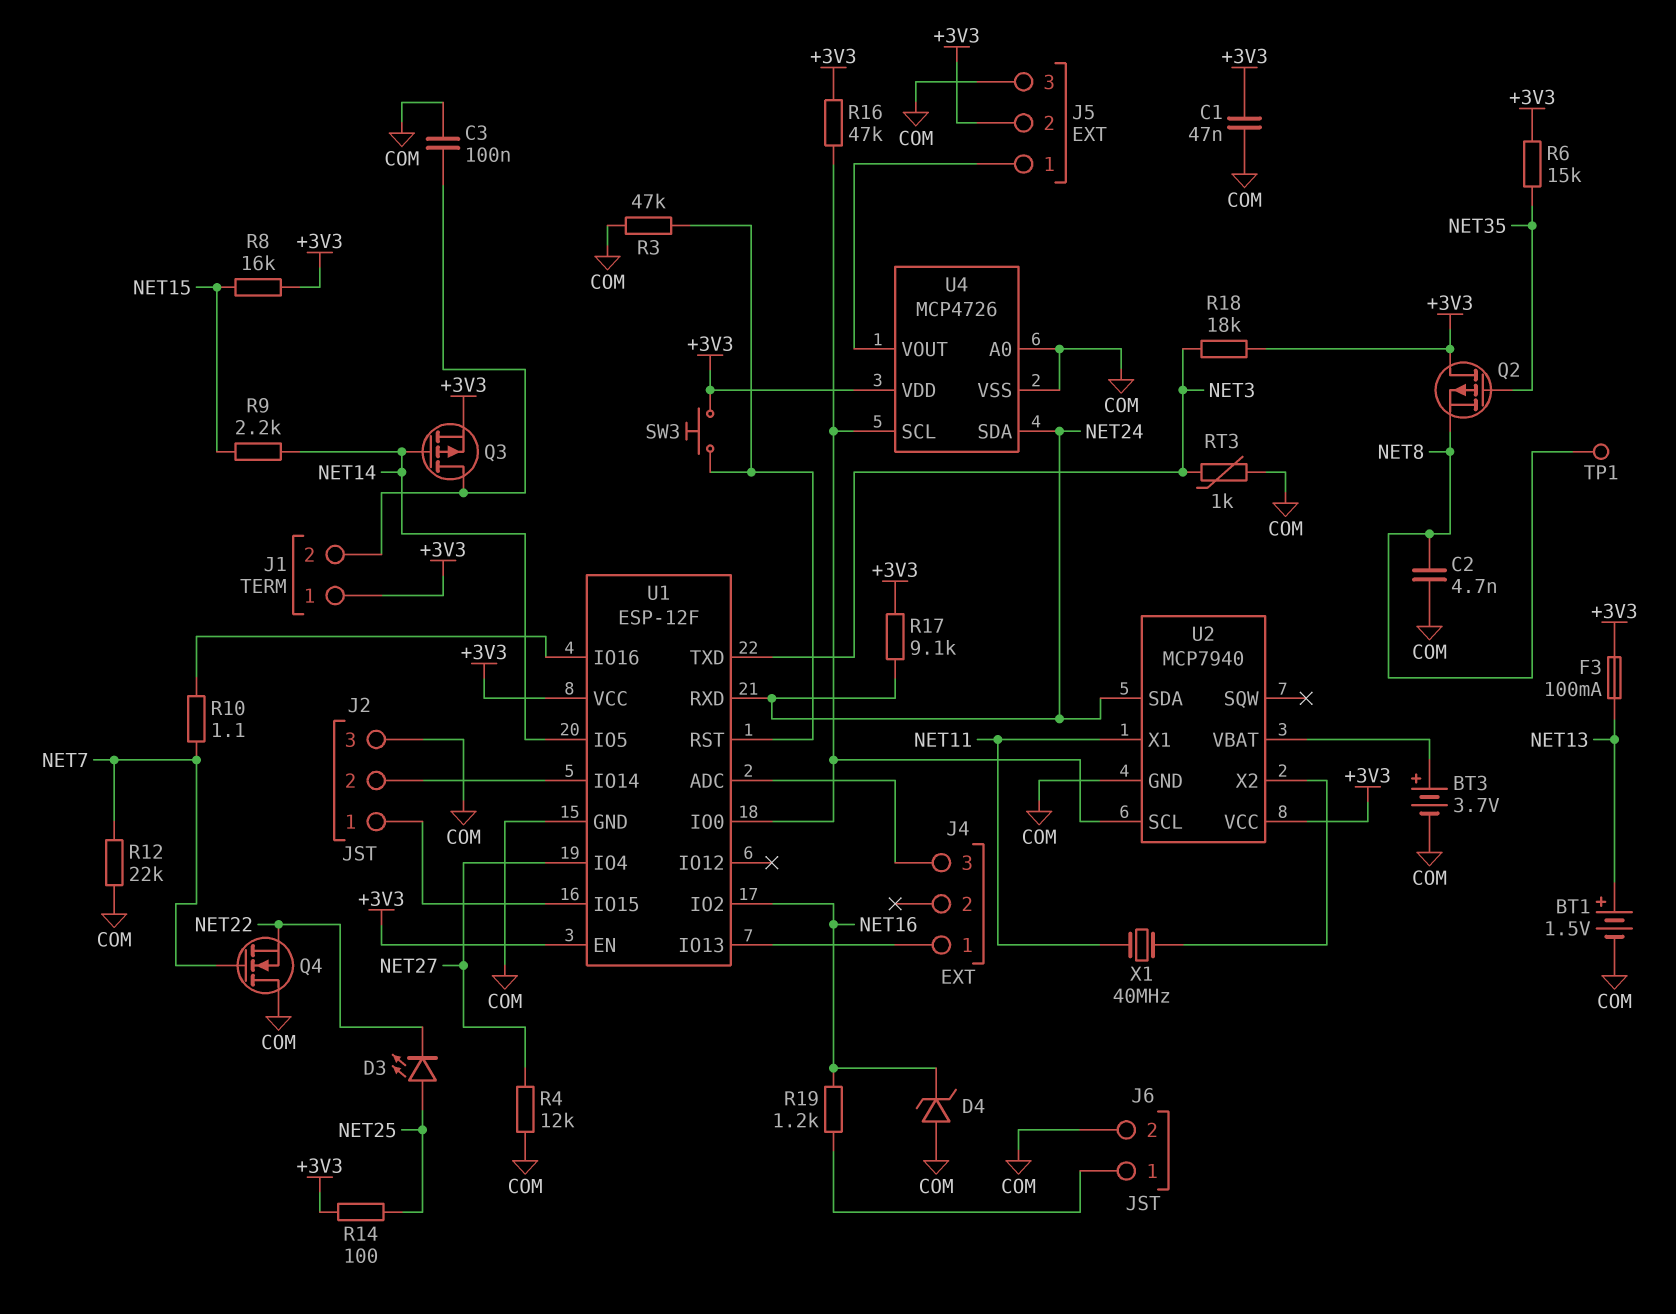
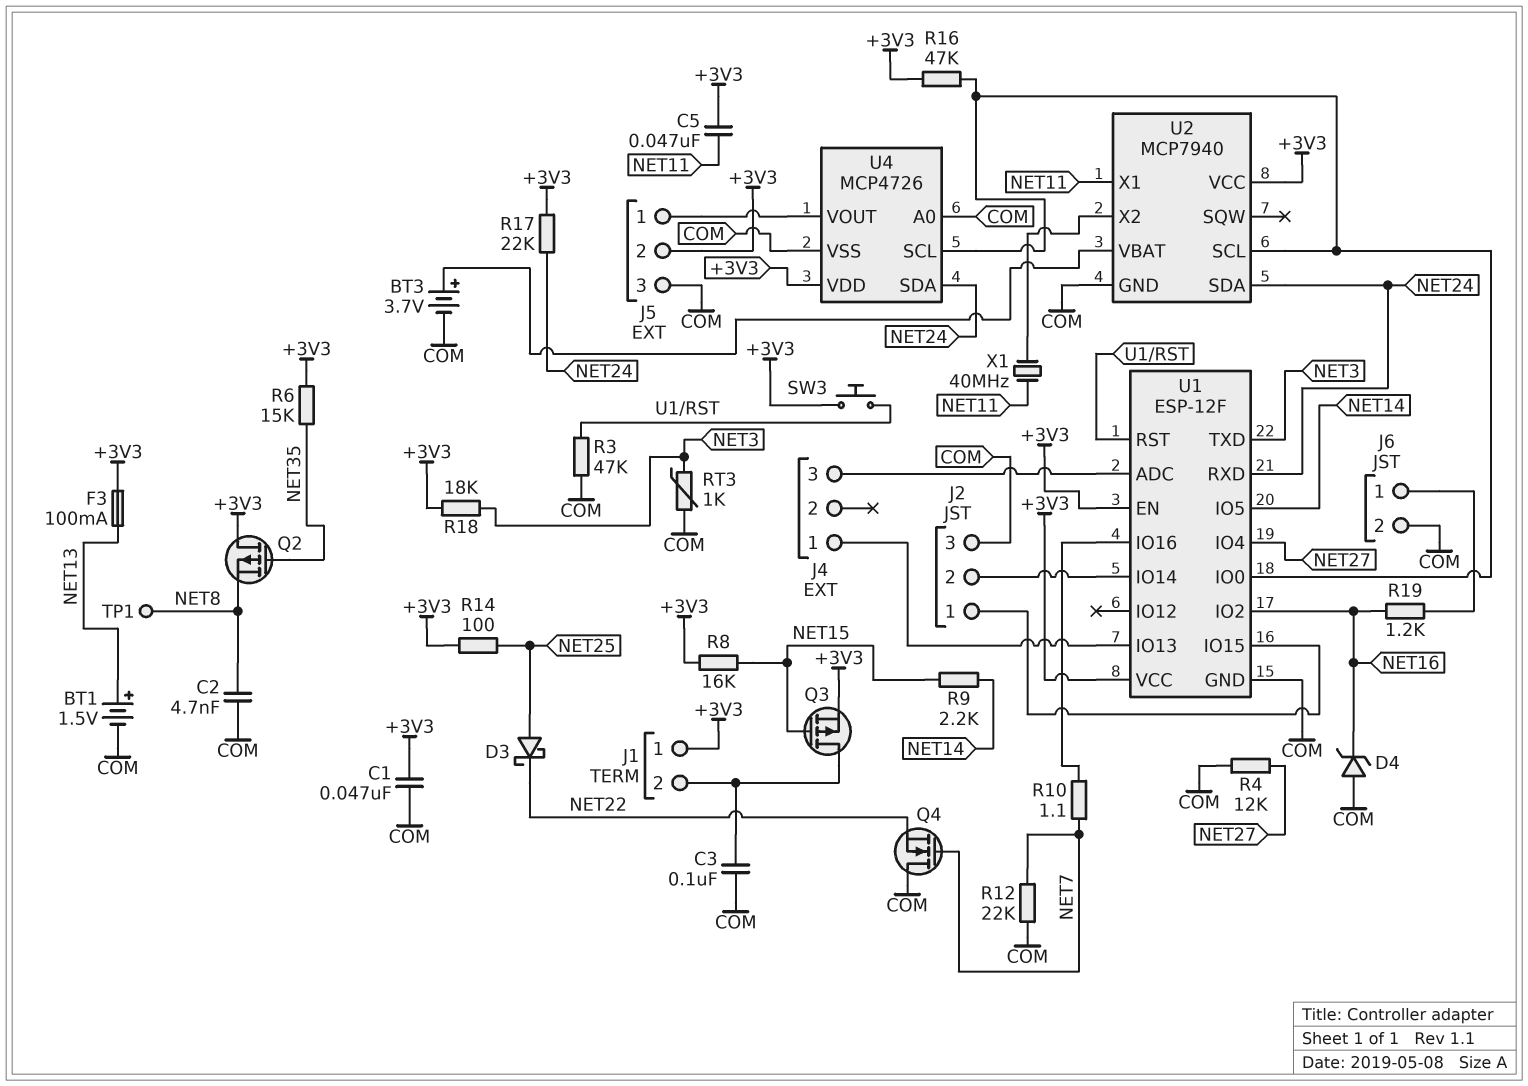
C5: none -> 47nF (+3V3, NET11)
D3: LED (A NET25, K NET22) -> schottky (A NET25, K NET22)
Q3: PMOS (G NET14, D J1/2, S +3V3) -> PMOS (G NET15, D J1/2, S +3V3)
R17: 9.1k (+3V3, NET24) -> 22k (+3V3, NET24)

